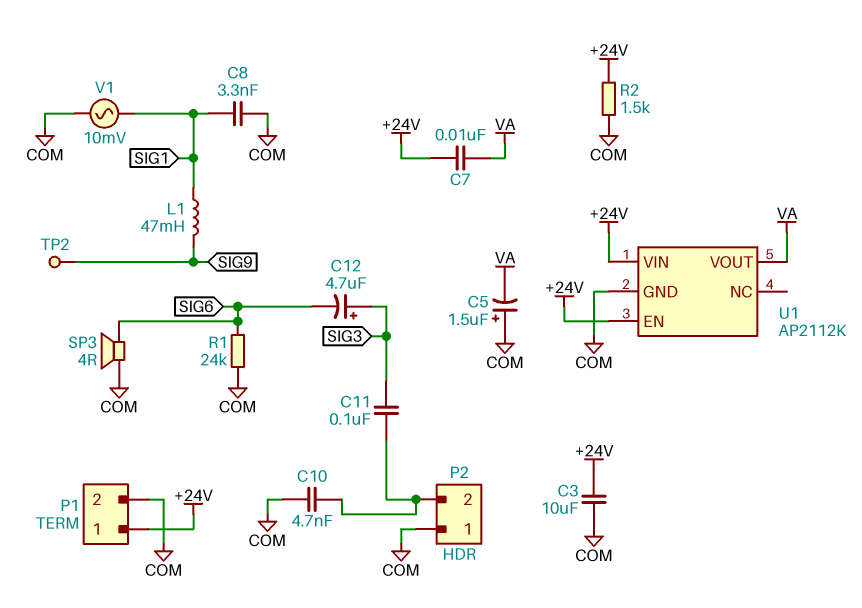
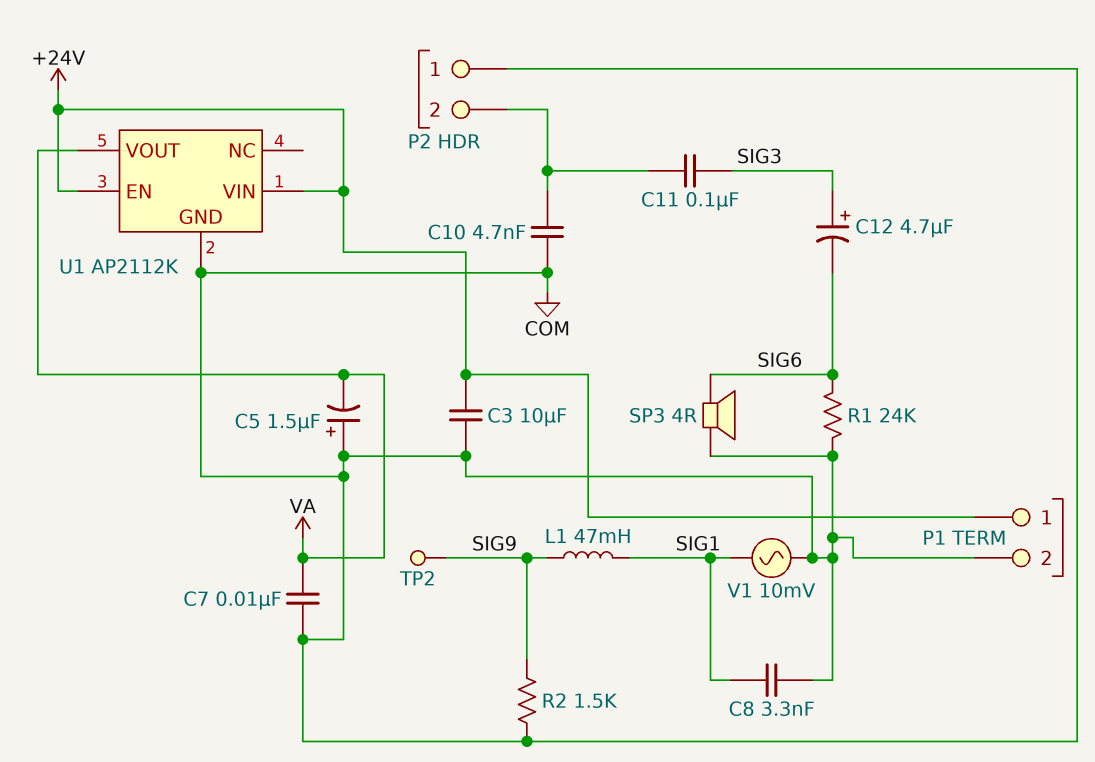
C7: 10nF (+24V, VA) -> 10nF (COM, VA)
R2: 1.5k (+24V, COM) -> 1.5k (COM, SIG9)

